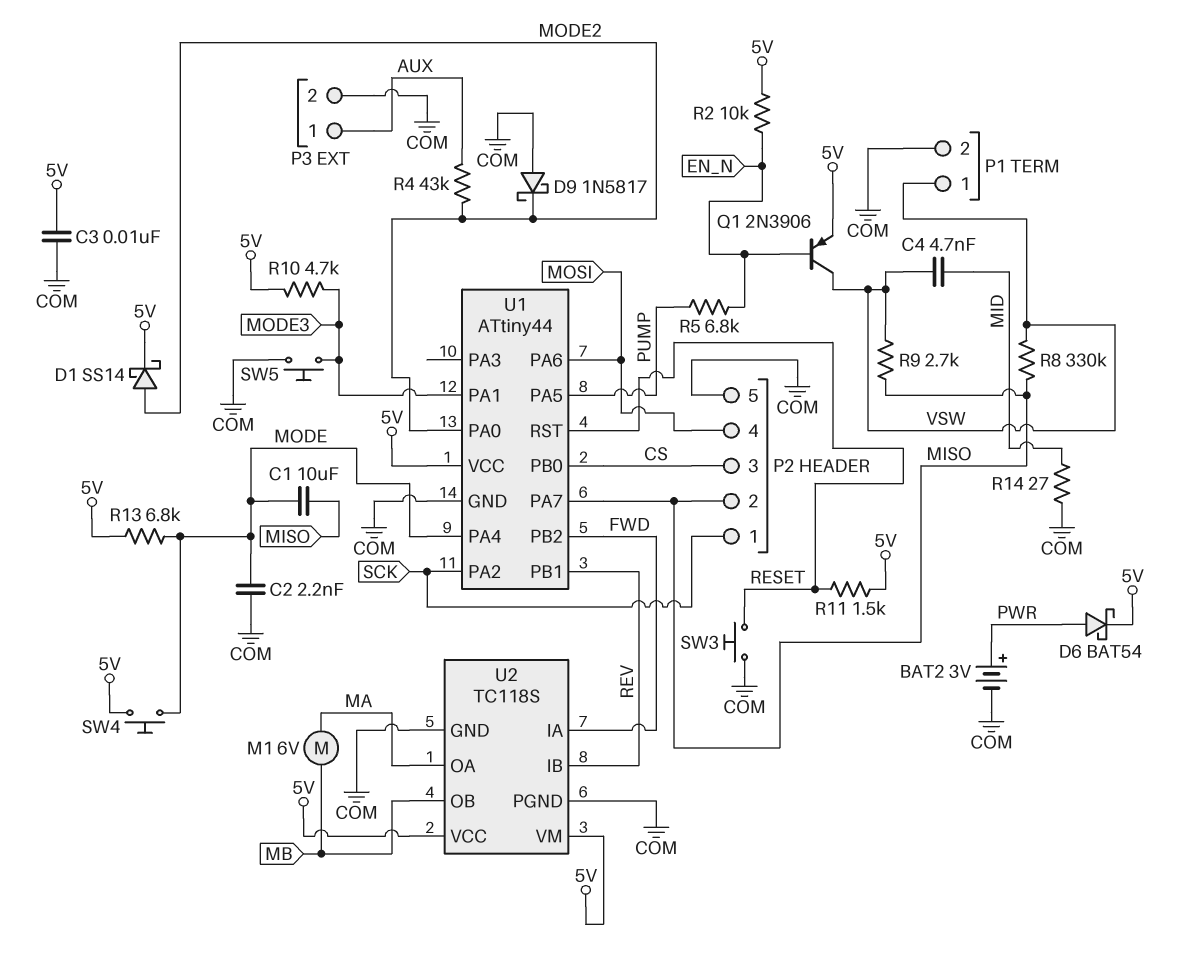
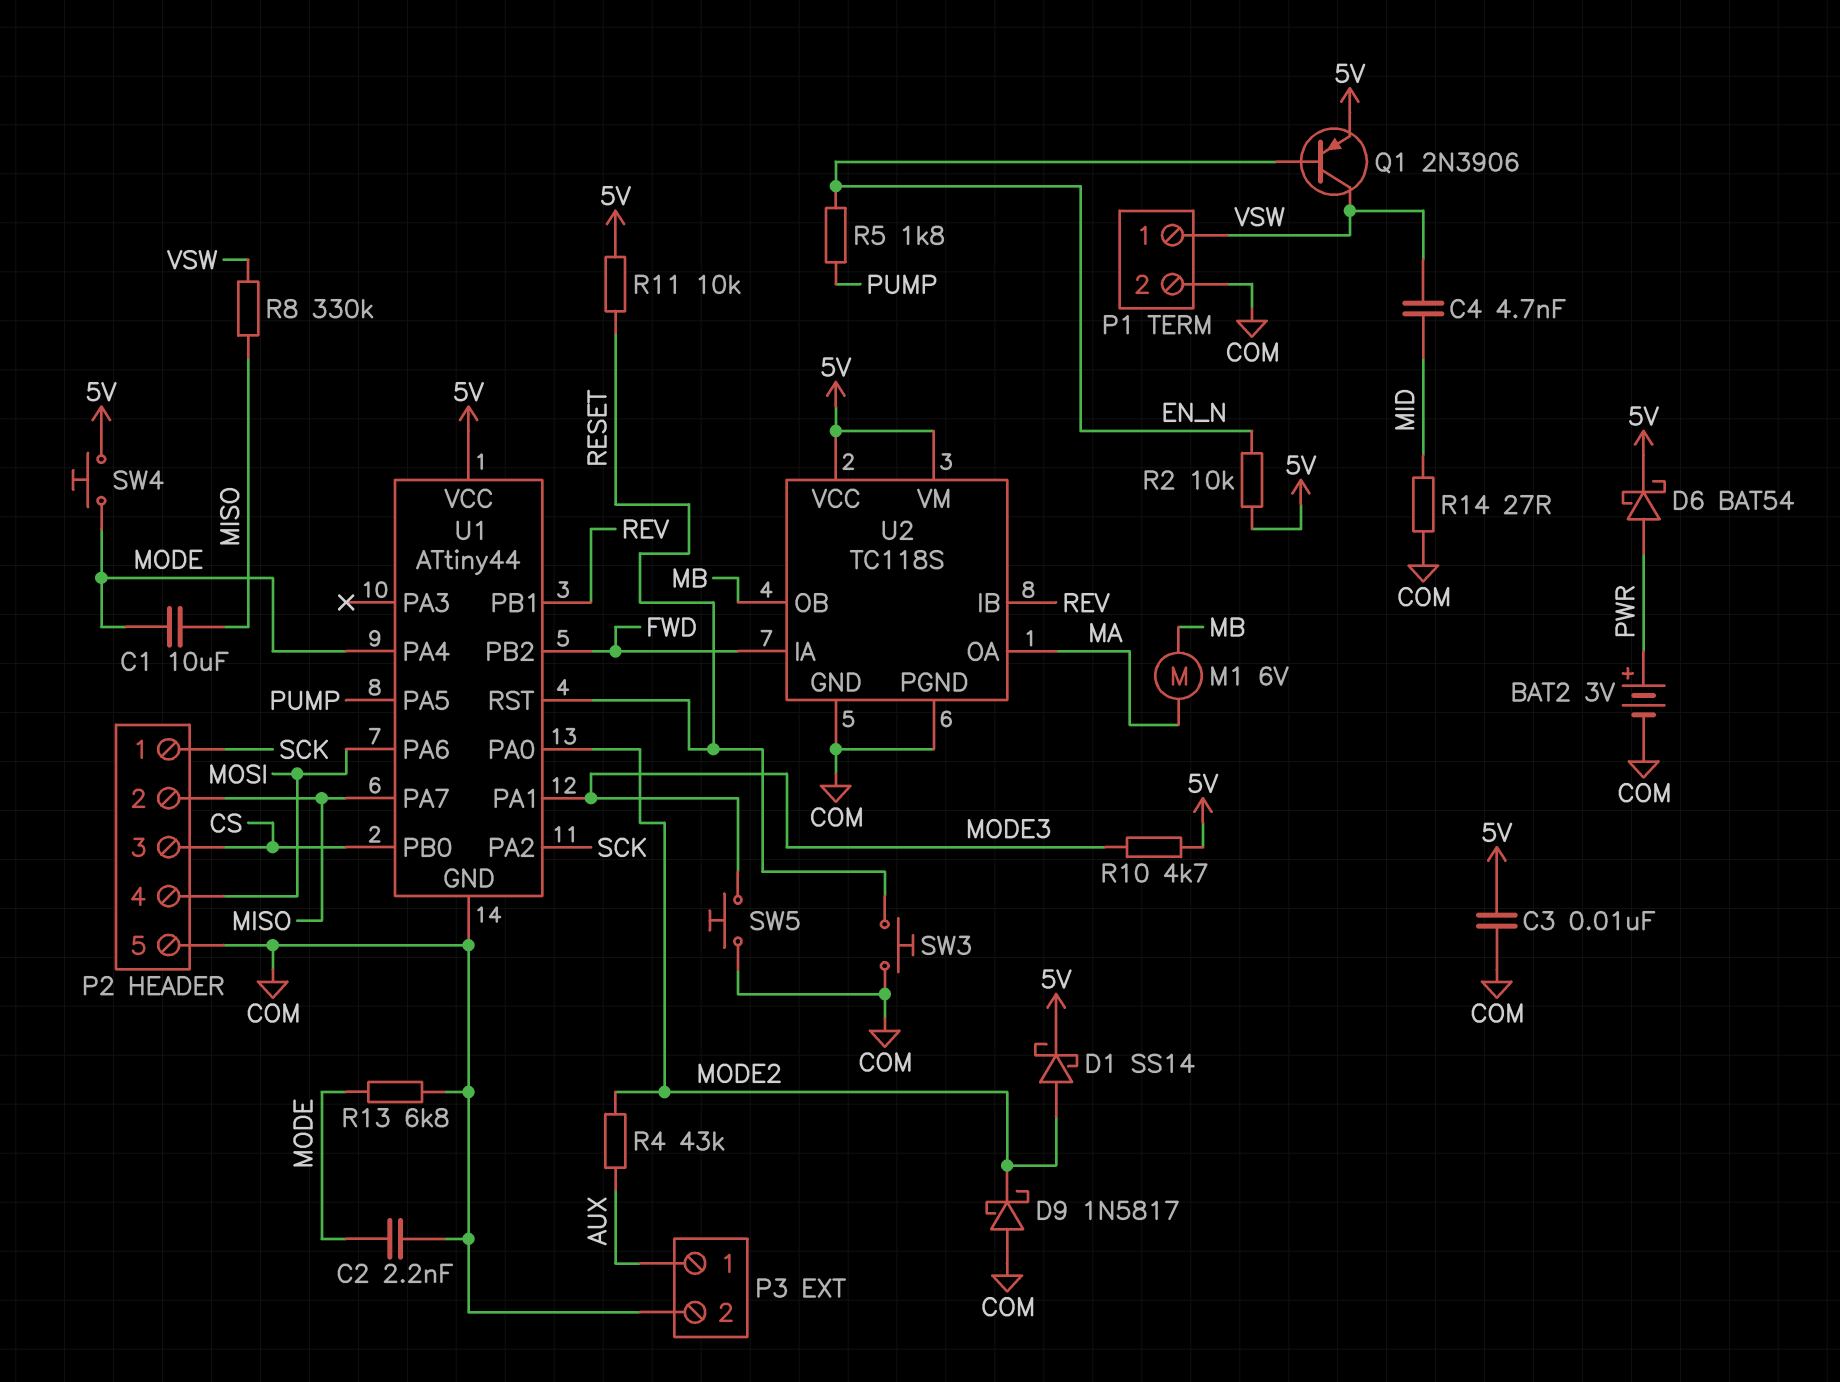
R5: 6.8k (EN_N, PUMP) -> 1.8k (EN_N, PUMP)
R9: 2.7k (MISO, VSW) -> none
R11: 1.5k (5V, RESET) -> 10k (5V, RESET)
R13: 6.8k (5V, MODE) -> 6.8k (COM, MODE)

